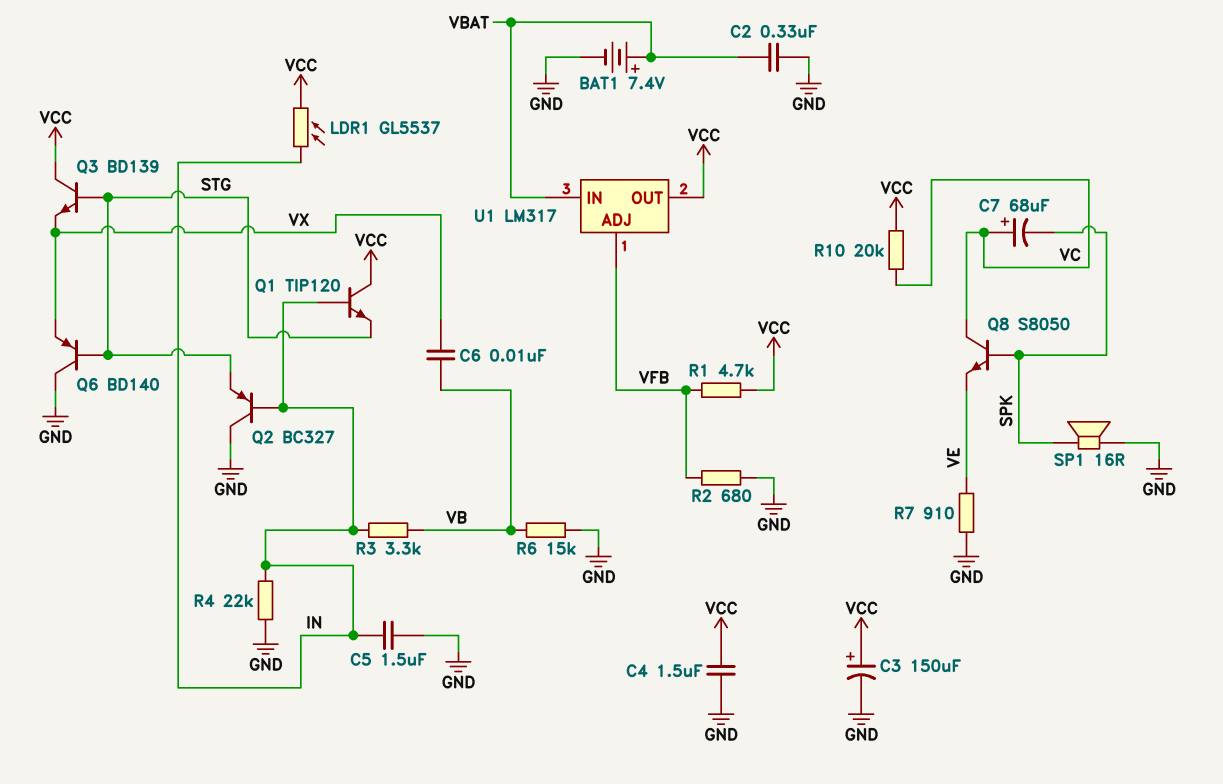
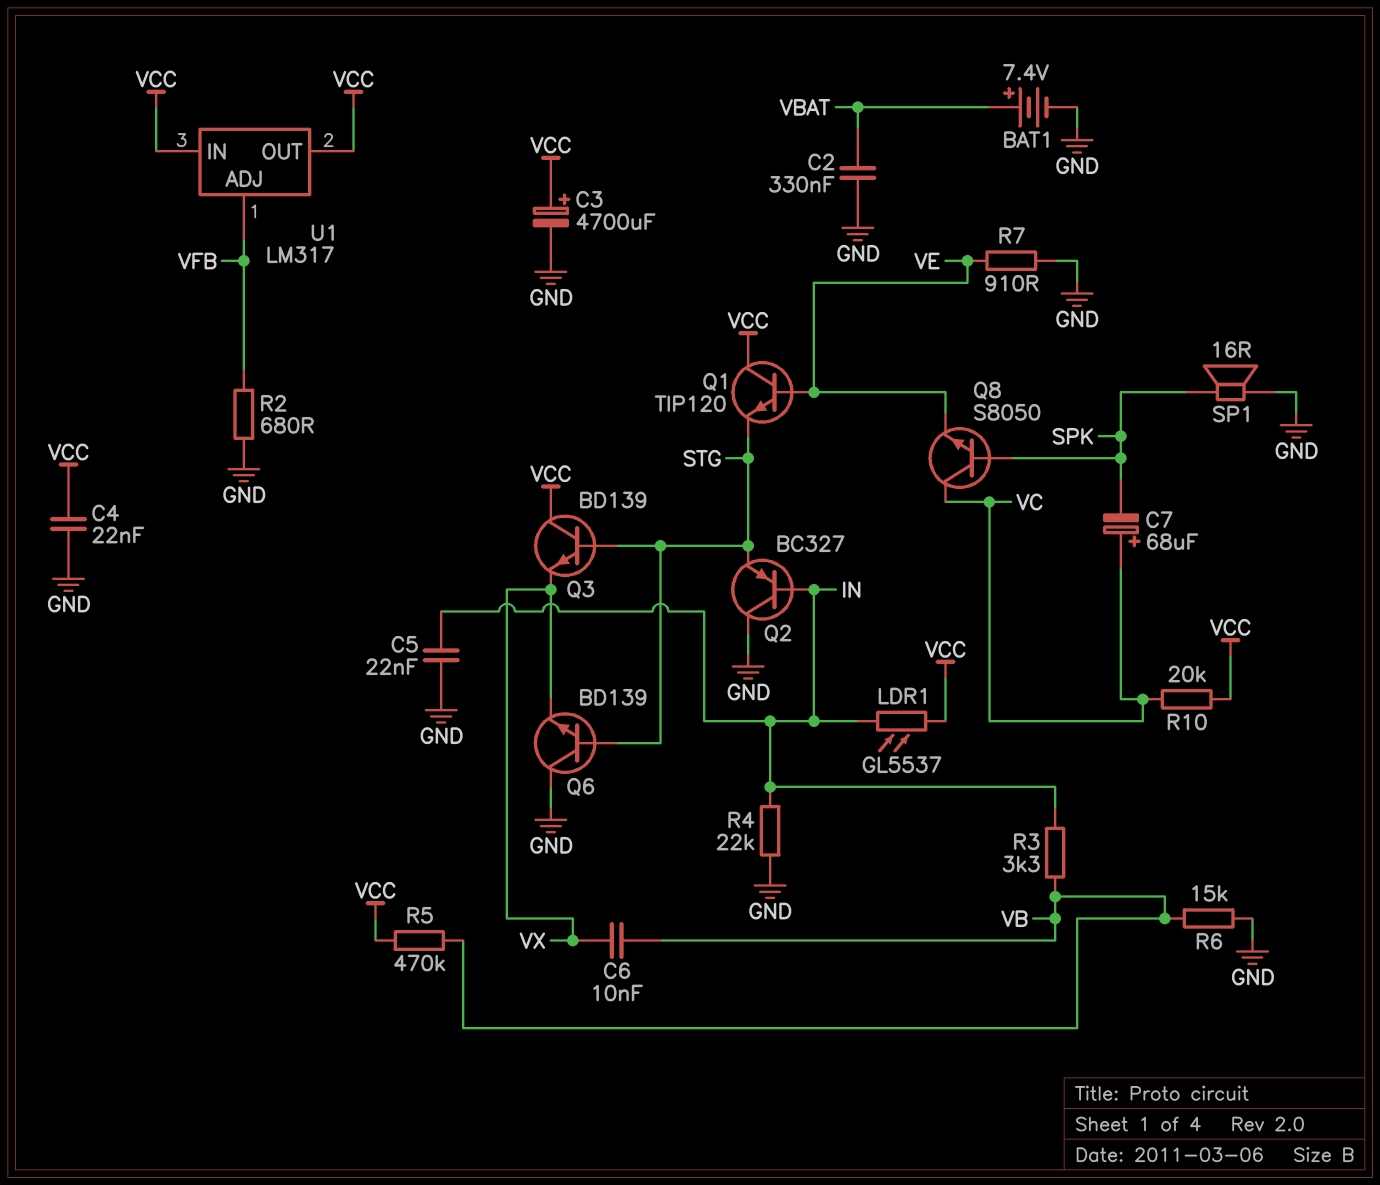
C3: 150uF (plus VCC, minus GND) -> 4700uF (plus VCC, minus GND)
C4: 1.5uF (GND, VCC) -> 22nF (GND, VCC)
C5: 1.5uF (GND, IN) -> 22nF (GND, IN)
Q1: NPN TIP120 (B IN, C VCC, E STG) -> NPN TIP120 (B VE, C VCC, E STG)
Q6: PNP BD140 (B STG, C GND, E VX) -> NPN BD139 (B STG, C GND, E VX)
R1: 4.7k (VCC, VFB) -> none
R5: none -> 470k (VB, VCC)
U1 pin IN: VBAT -> VCC

